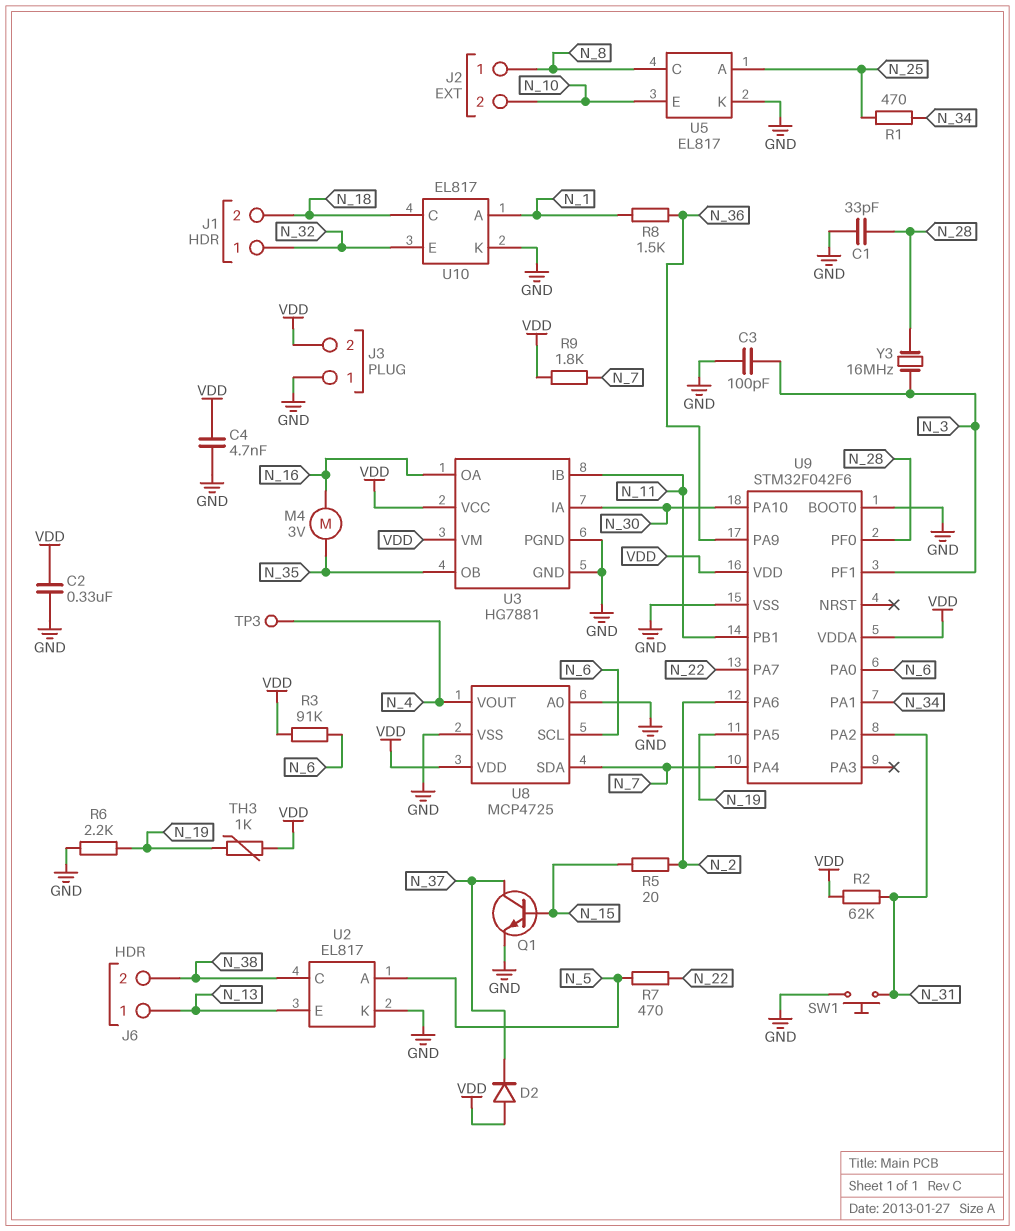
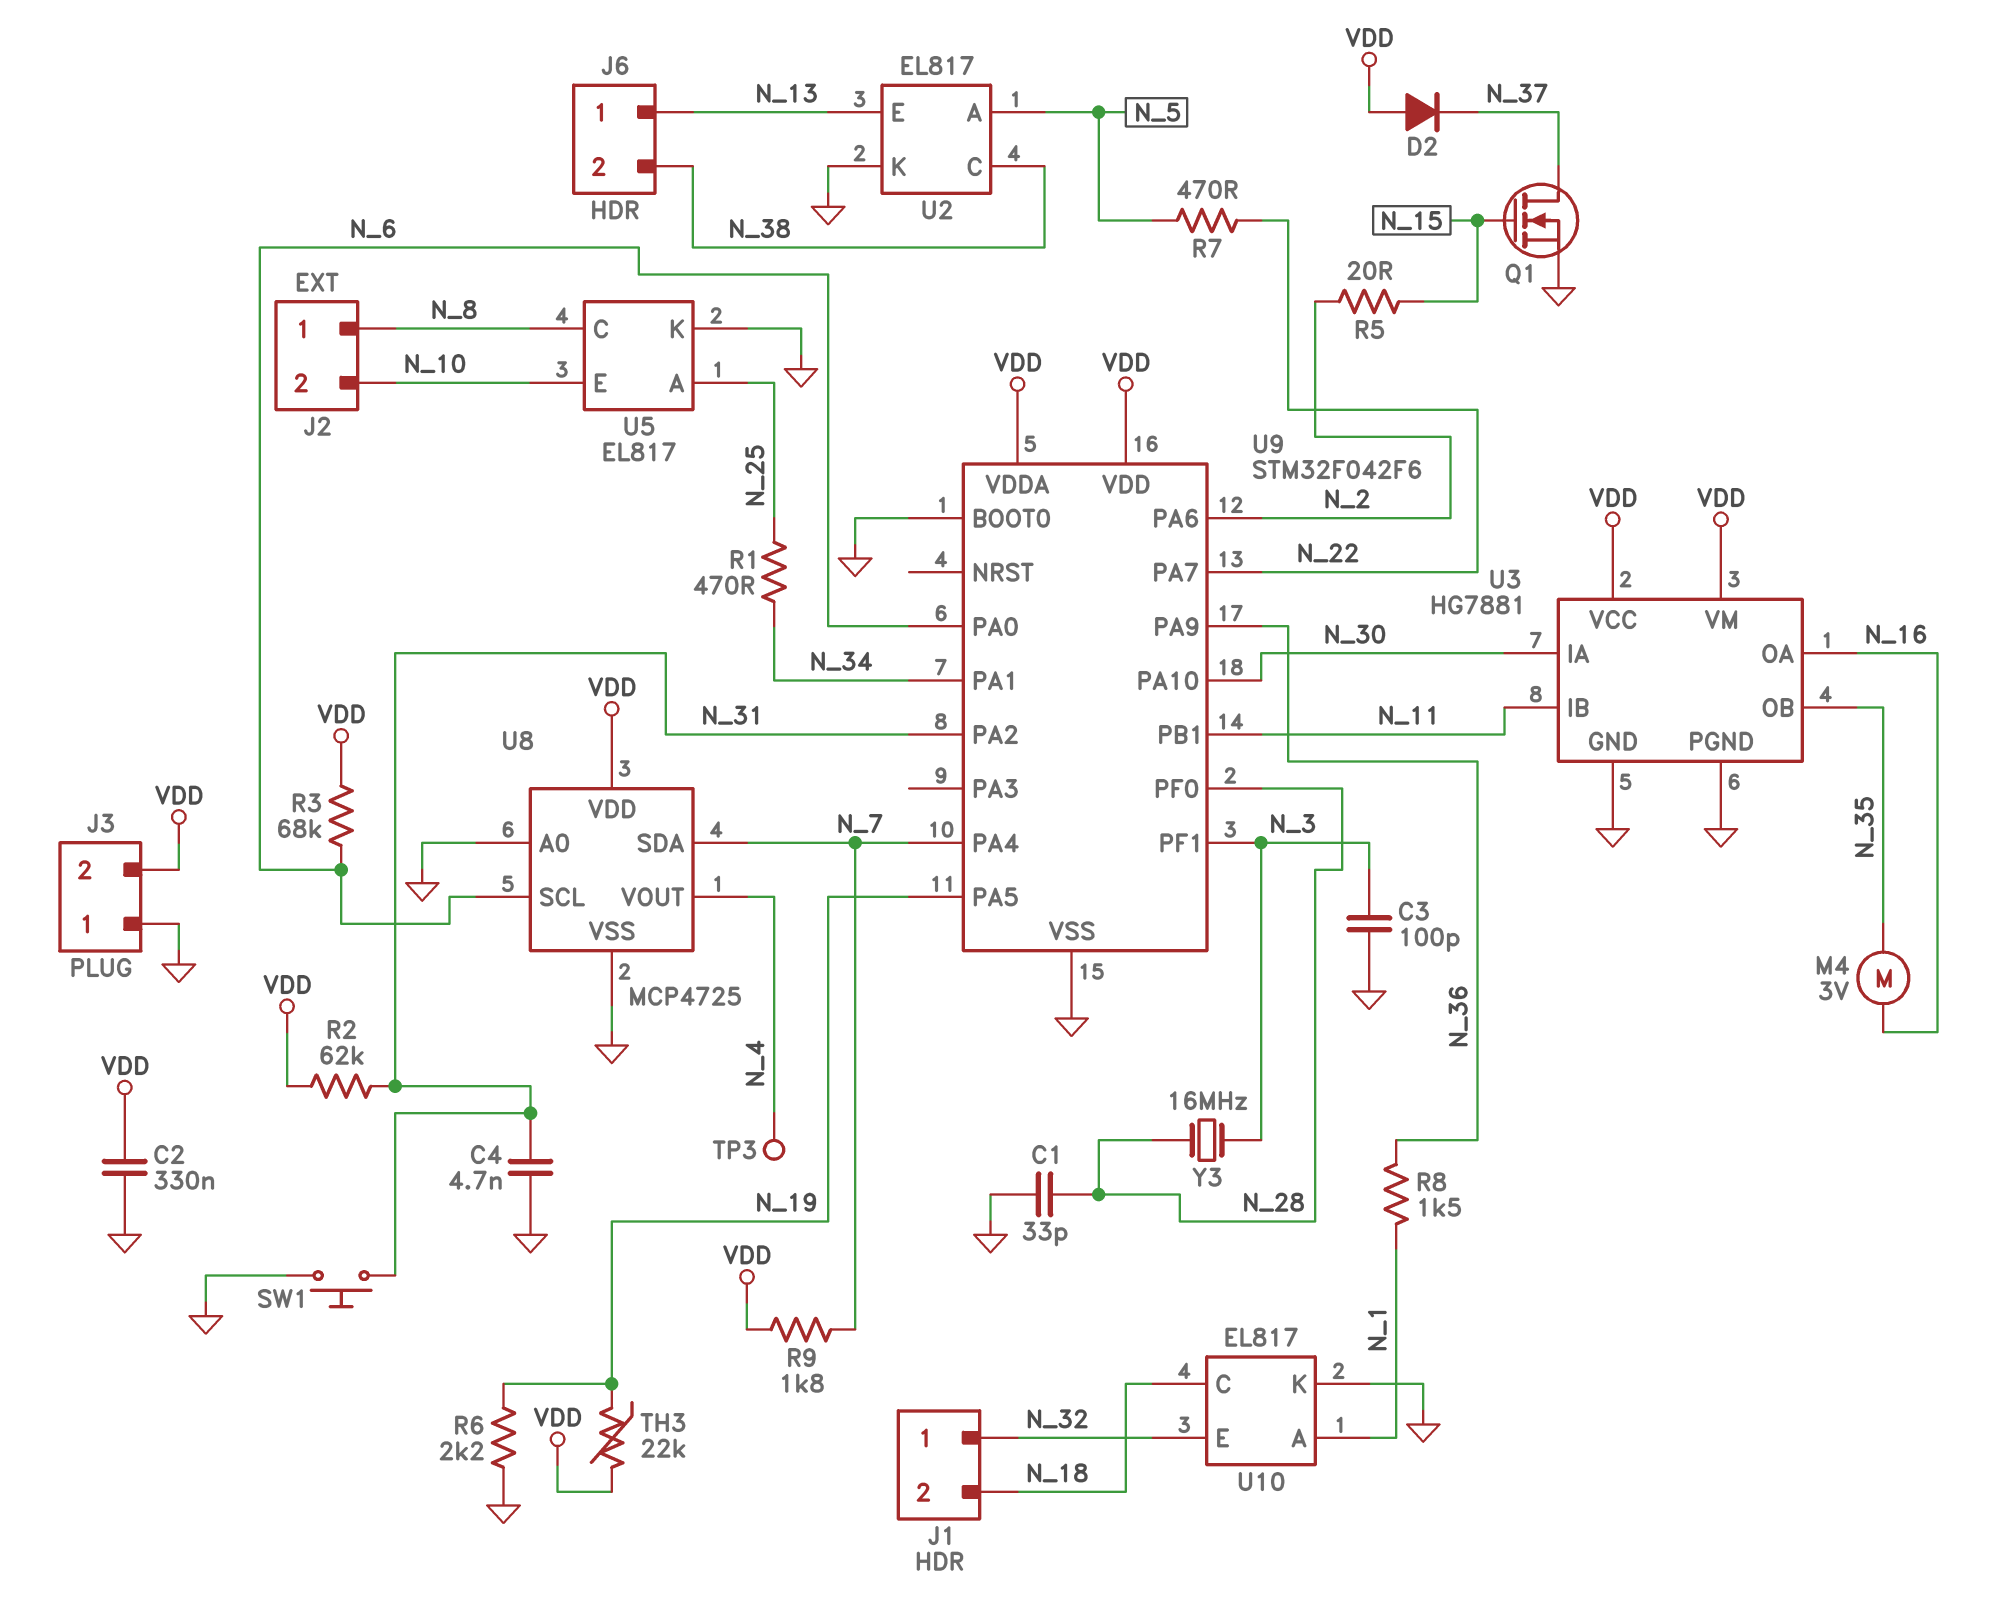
C4: 4.7nF (GND, VDD) -> 4.7nF (GND, N_31)
Q1: NPN (B N_15, C N_37, E GND) -> NMOS (G N_15, D N_37, S GND)
R3: 91k (N_6, VDD) -> 68k (N_6, VDD)
TH3: 1k (N_19, VDD) -> 22k (N_19, VDD)

